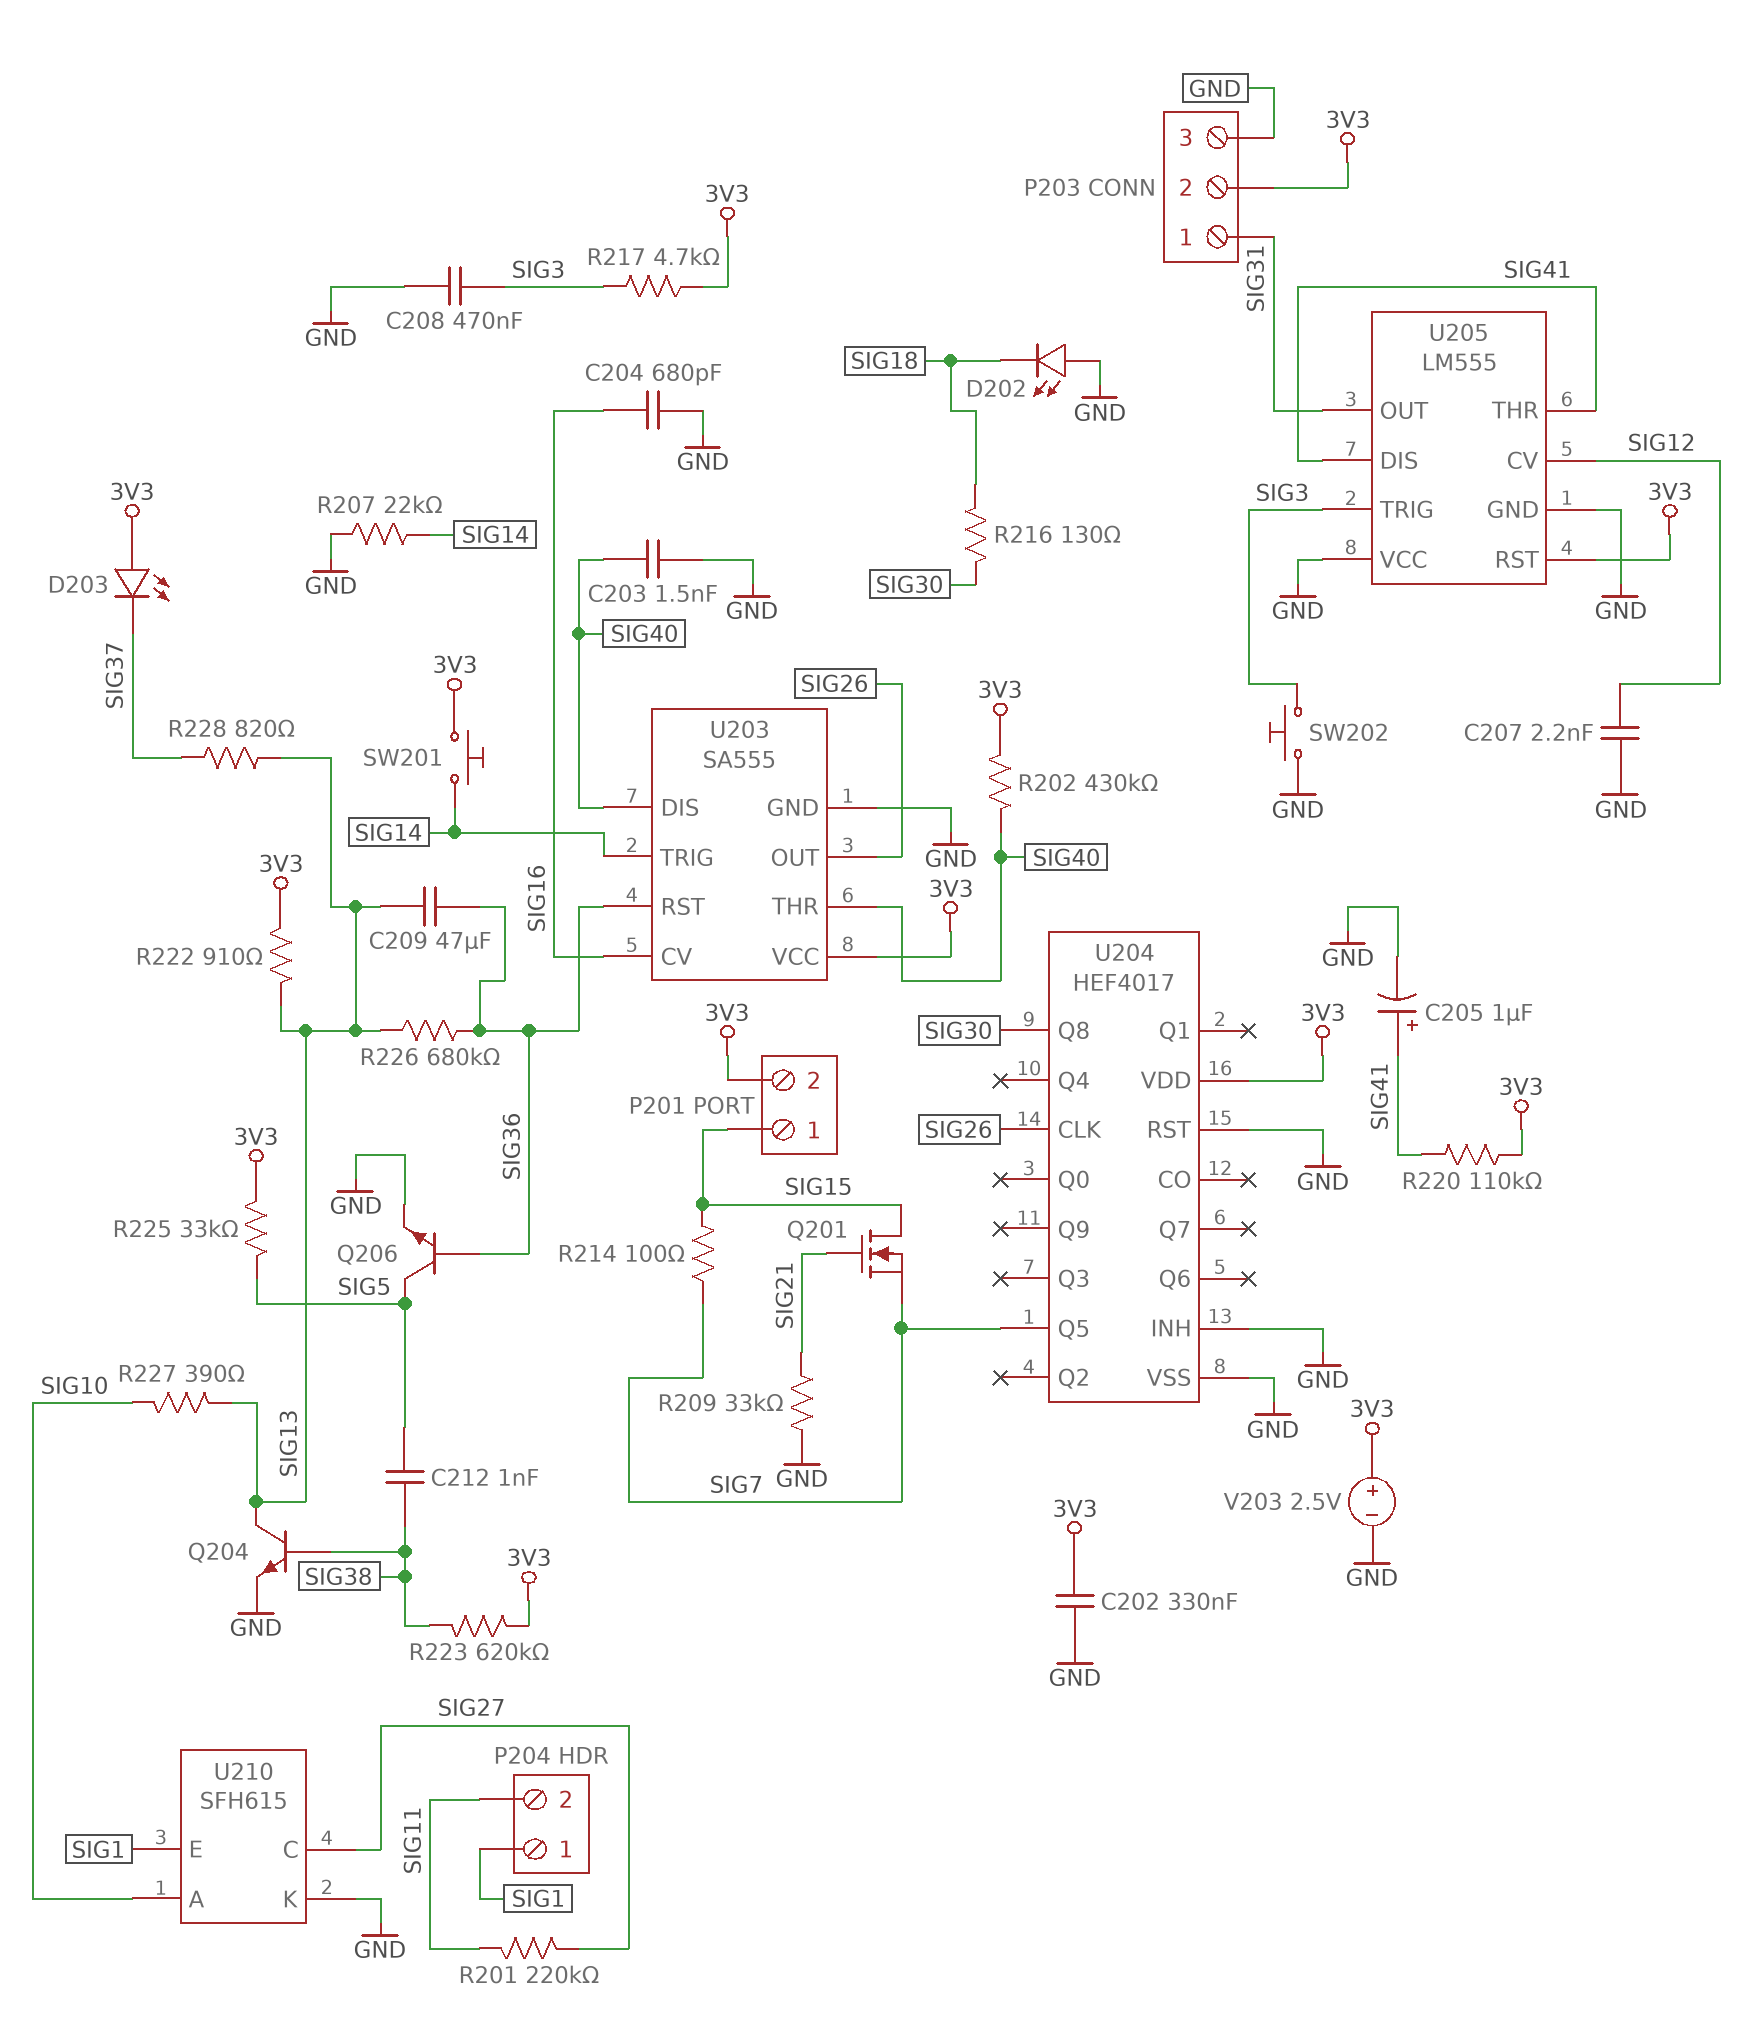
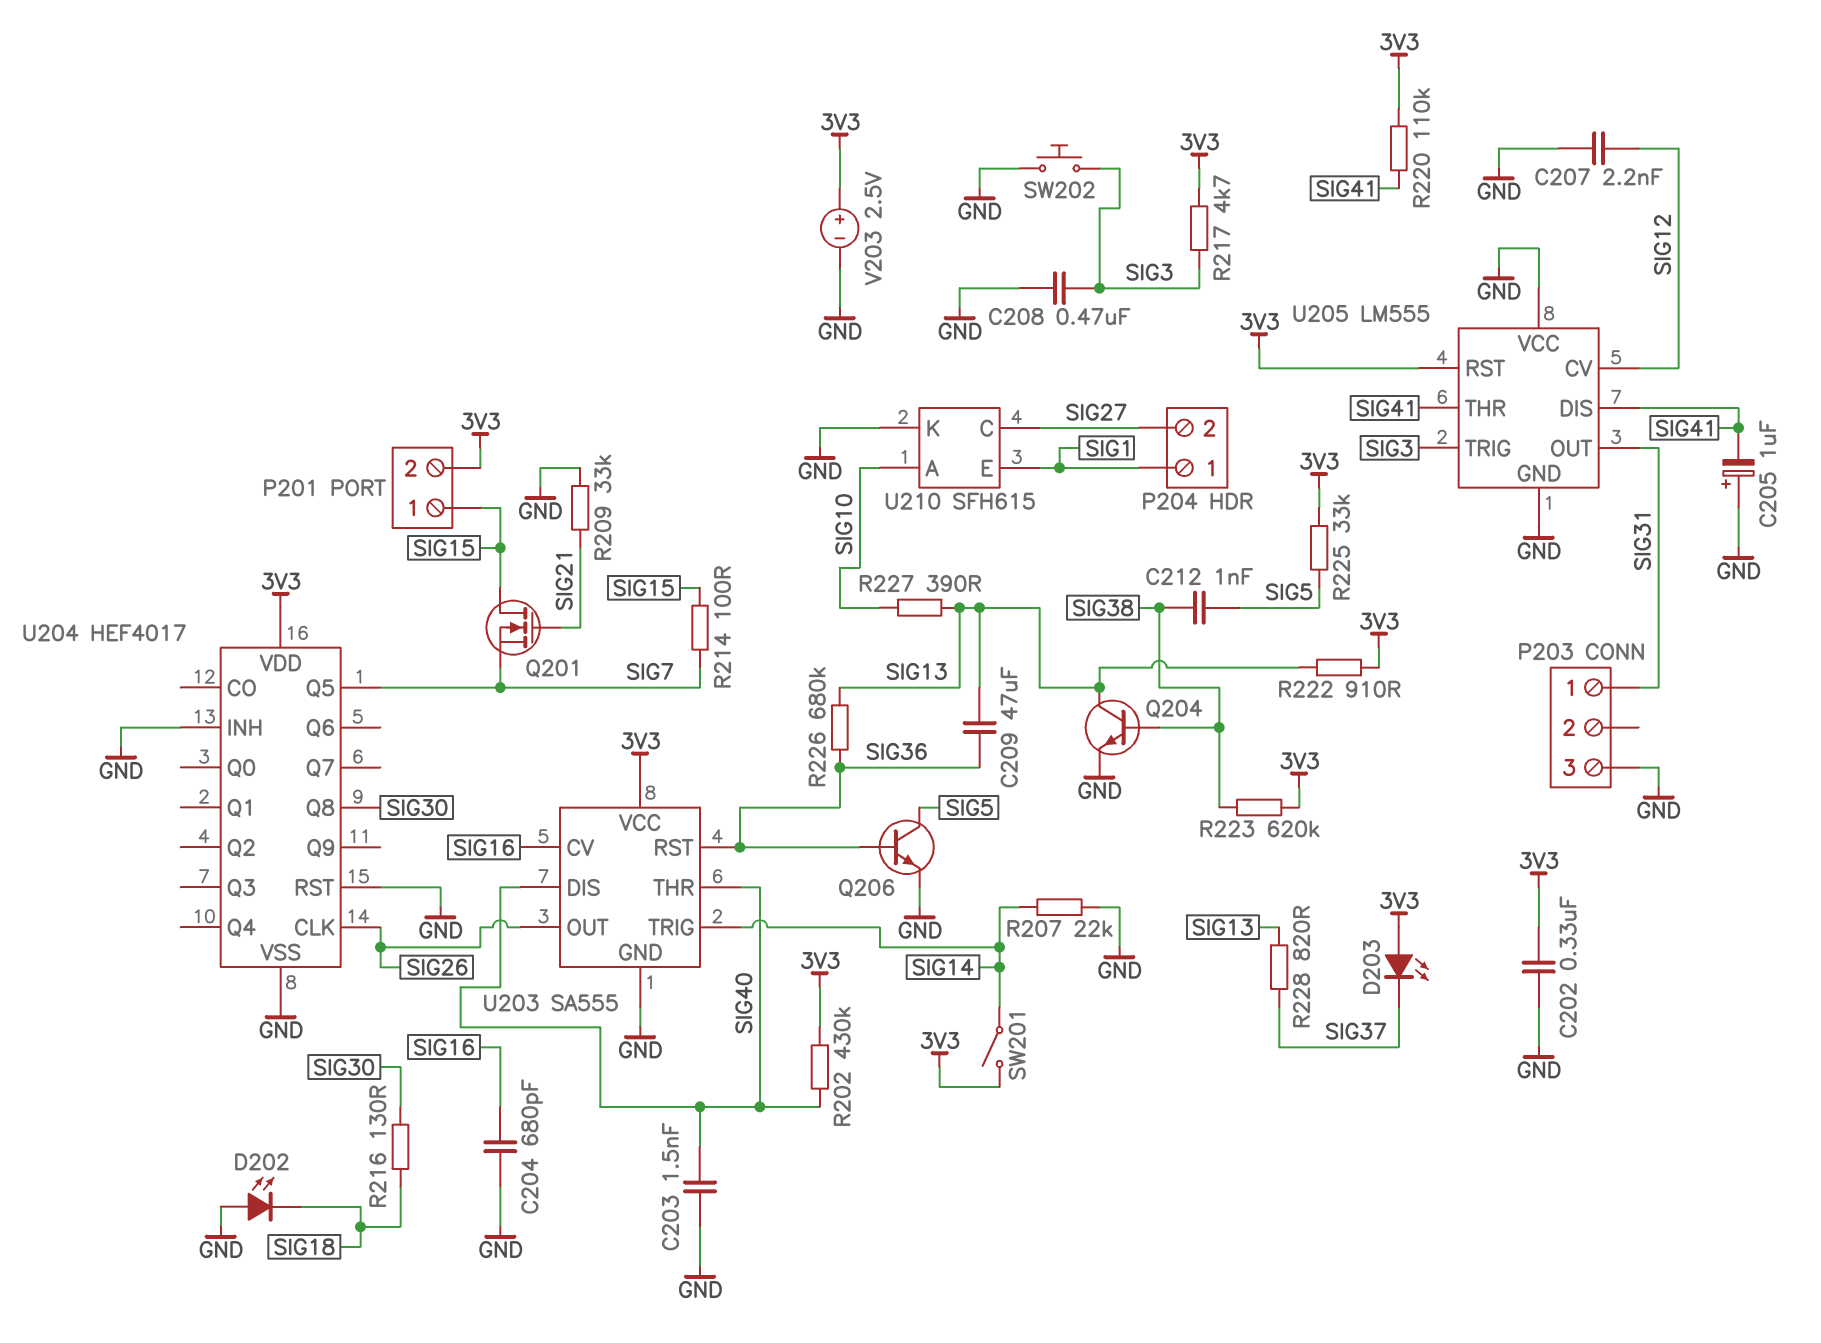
C205: 1uF (plus SIG41, minus GND) -> 1uF (plus GND, minus SIG41)
P203 pin 2: 3V3 -> none
P204 pin 2: SIG11 -> SIG27
R201: 220k (SIG11, SIG27) -> none
SW201: button (3V3, SIG14) -> switch (3V3, SIG14)

